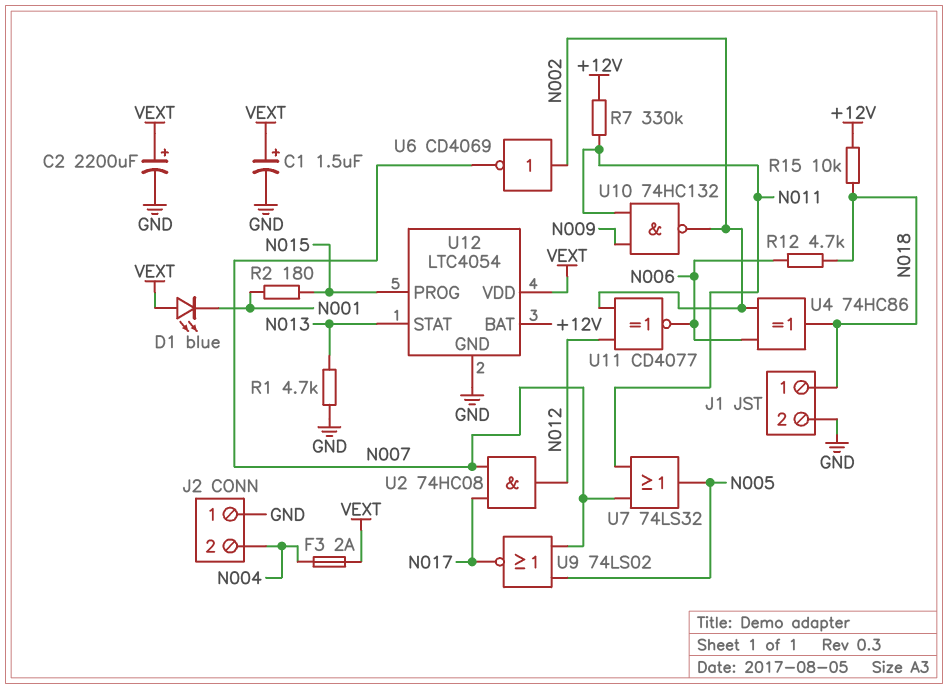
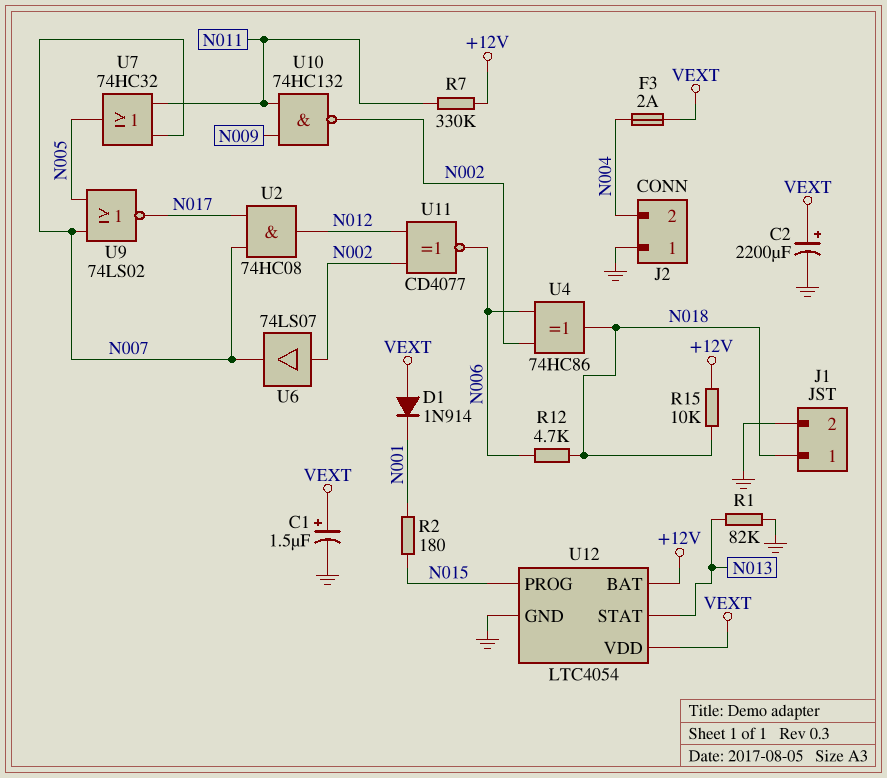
D1: LED blue (A VEXT, K N001) -> diode 1N914 (A VEXT, K N001)
R1: 4.7k (GND, N013) -> 82k (GND, N013)
U6: NOT CD4069 (in N002, out N007) -> buffer 74LS07 (in N002, out N007)
U7: OR 74LS32 (in N007, in N011, out N005) -> OR 74HC32 (in N007, in N011, out N005)

